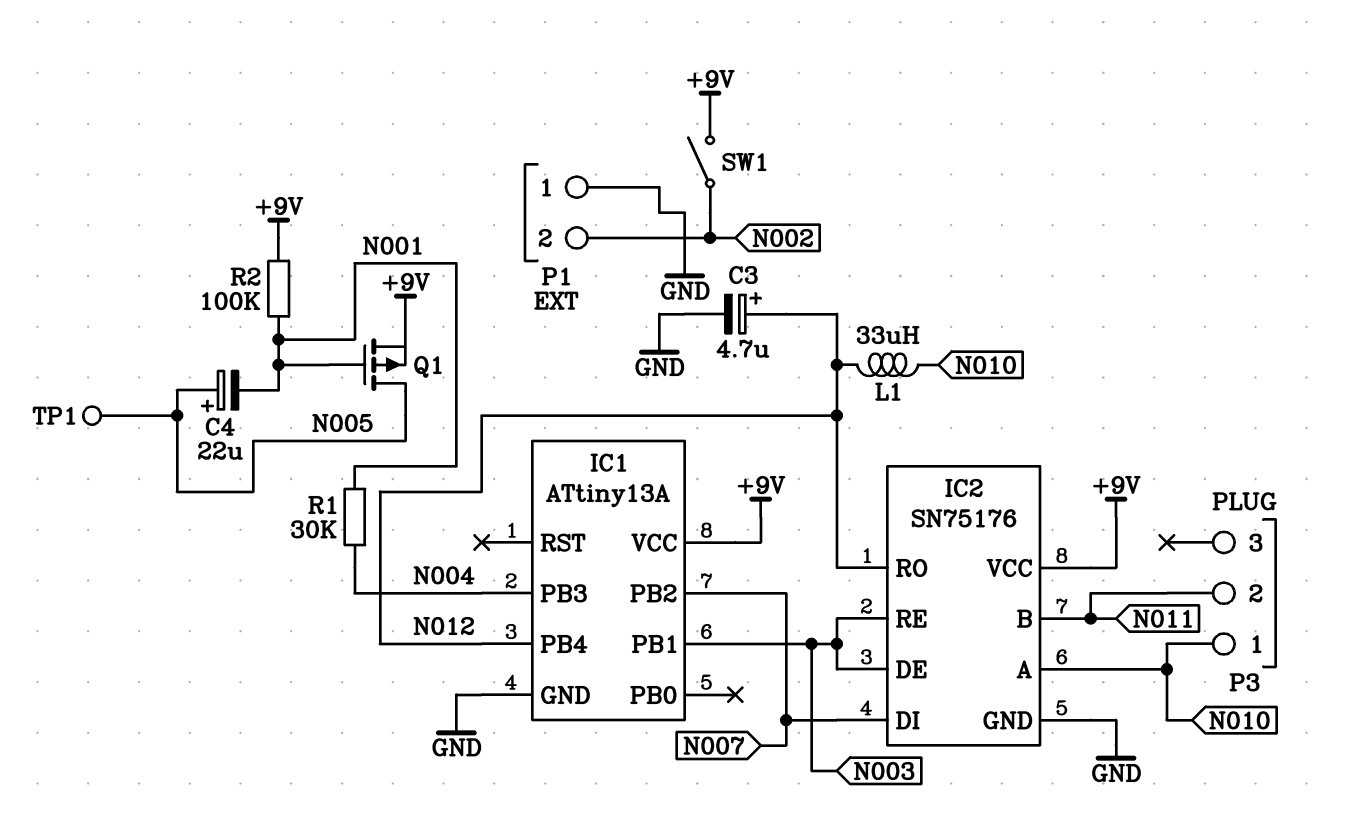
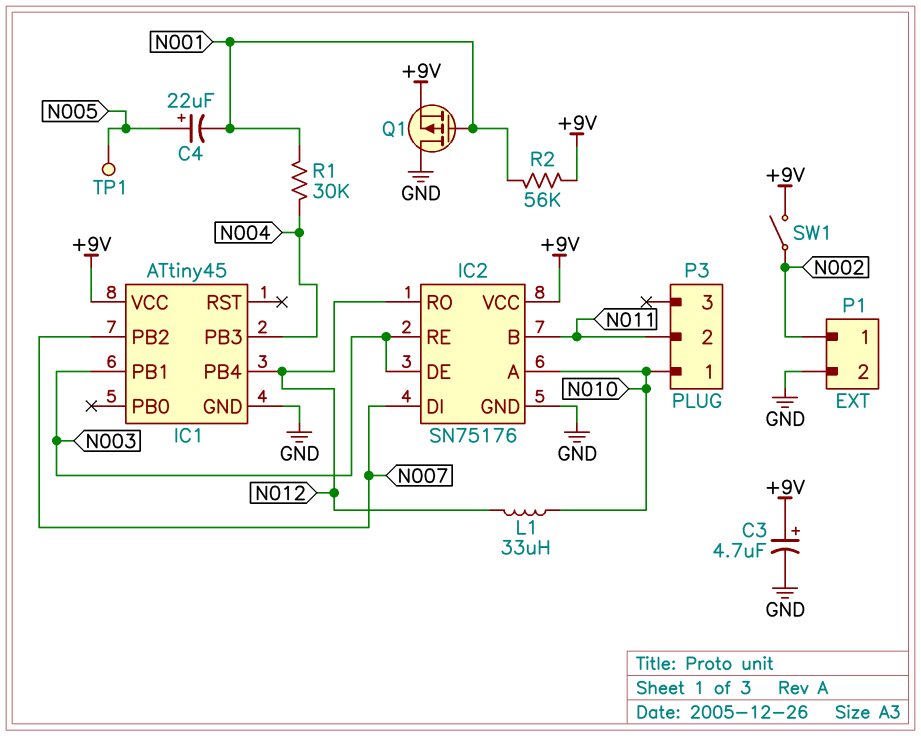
C3: 4.7uF (plus N012, minus GND) -> 4.7uF (plus +9V, minus GND)
IC1: ATtiny13A -> ATtiny45
P1 pin 1: GND -> N002
P1 pin 2: N002 -> GND
Q1: PMOS (G N001, D N005, S +9V) -> PMOS (G N001, D GND, S +9V)
R2: 100k (+9V, N001) -> 56k (+9V, N001)

